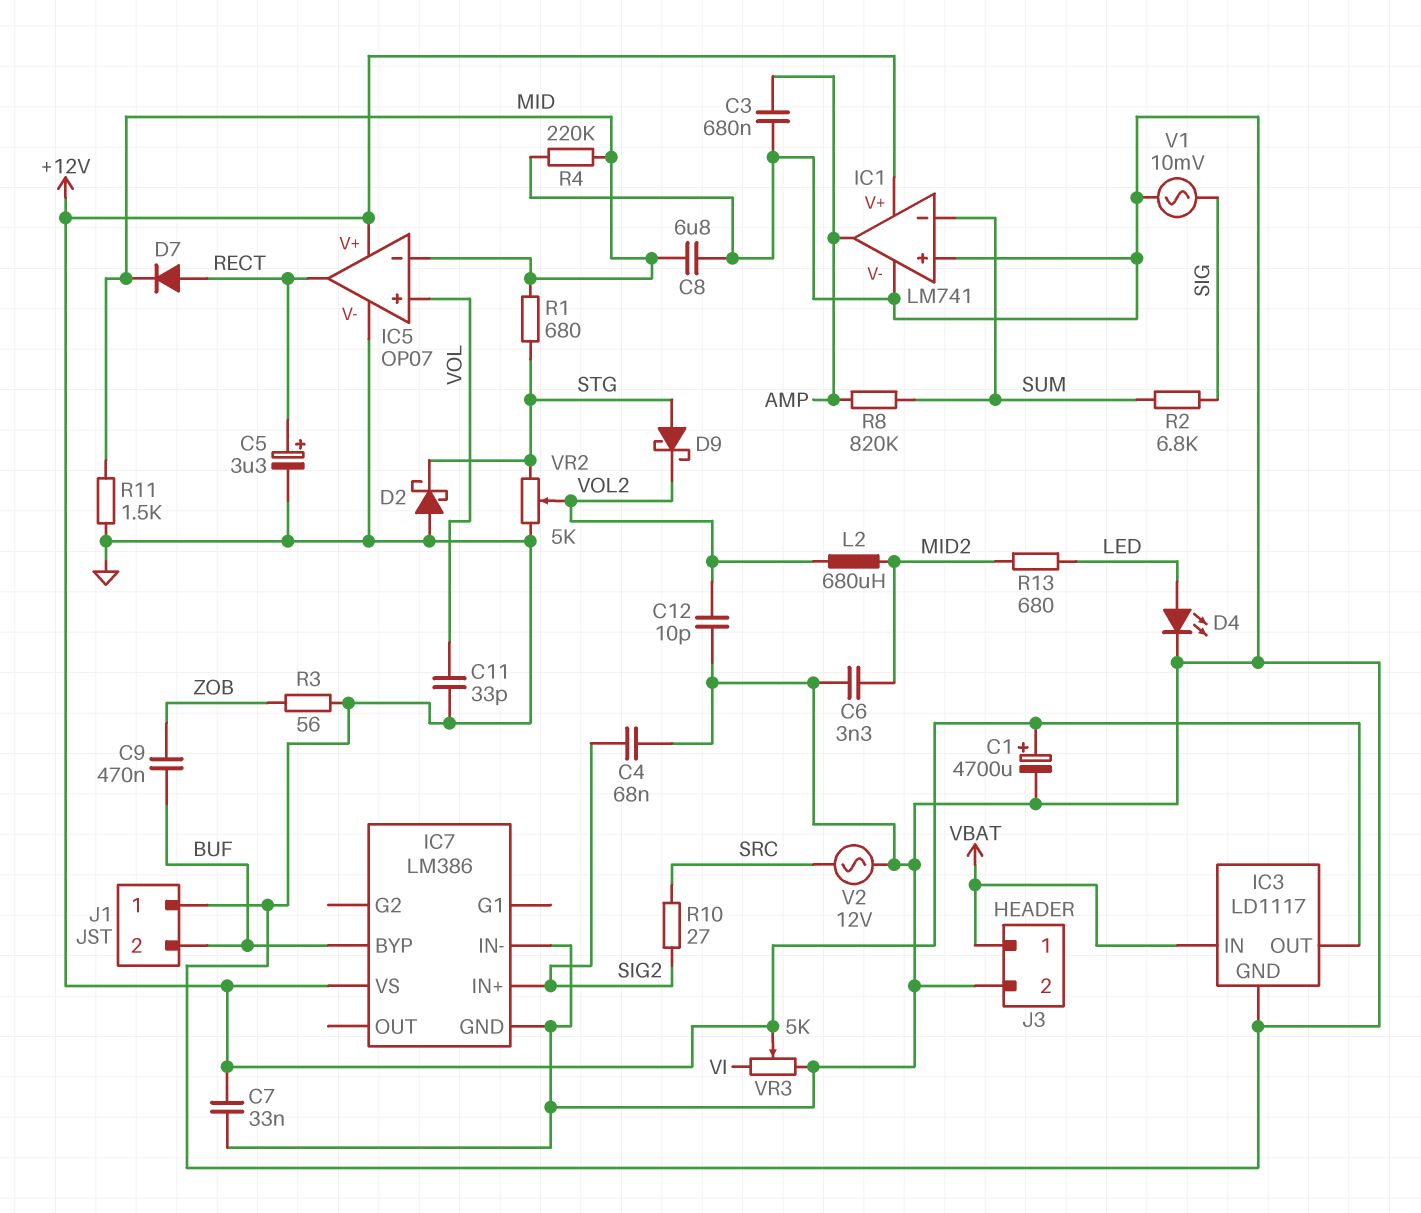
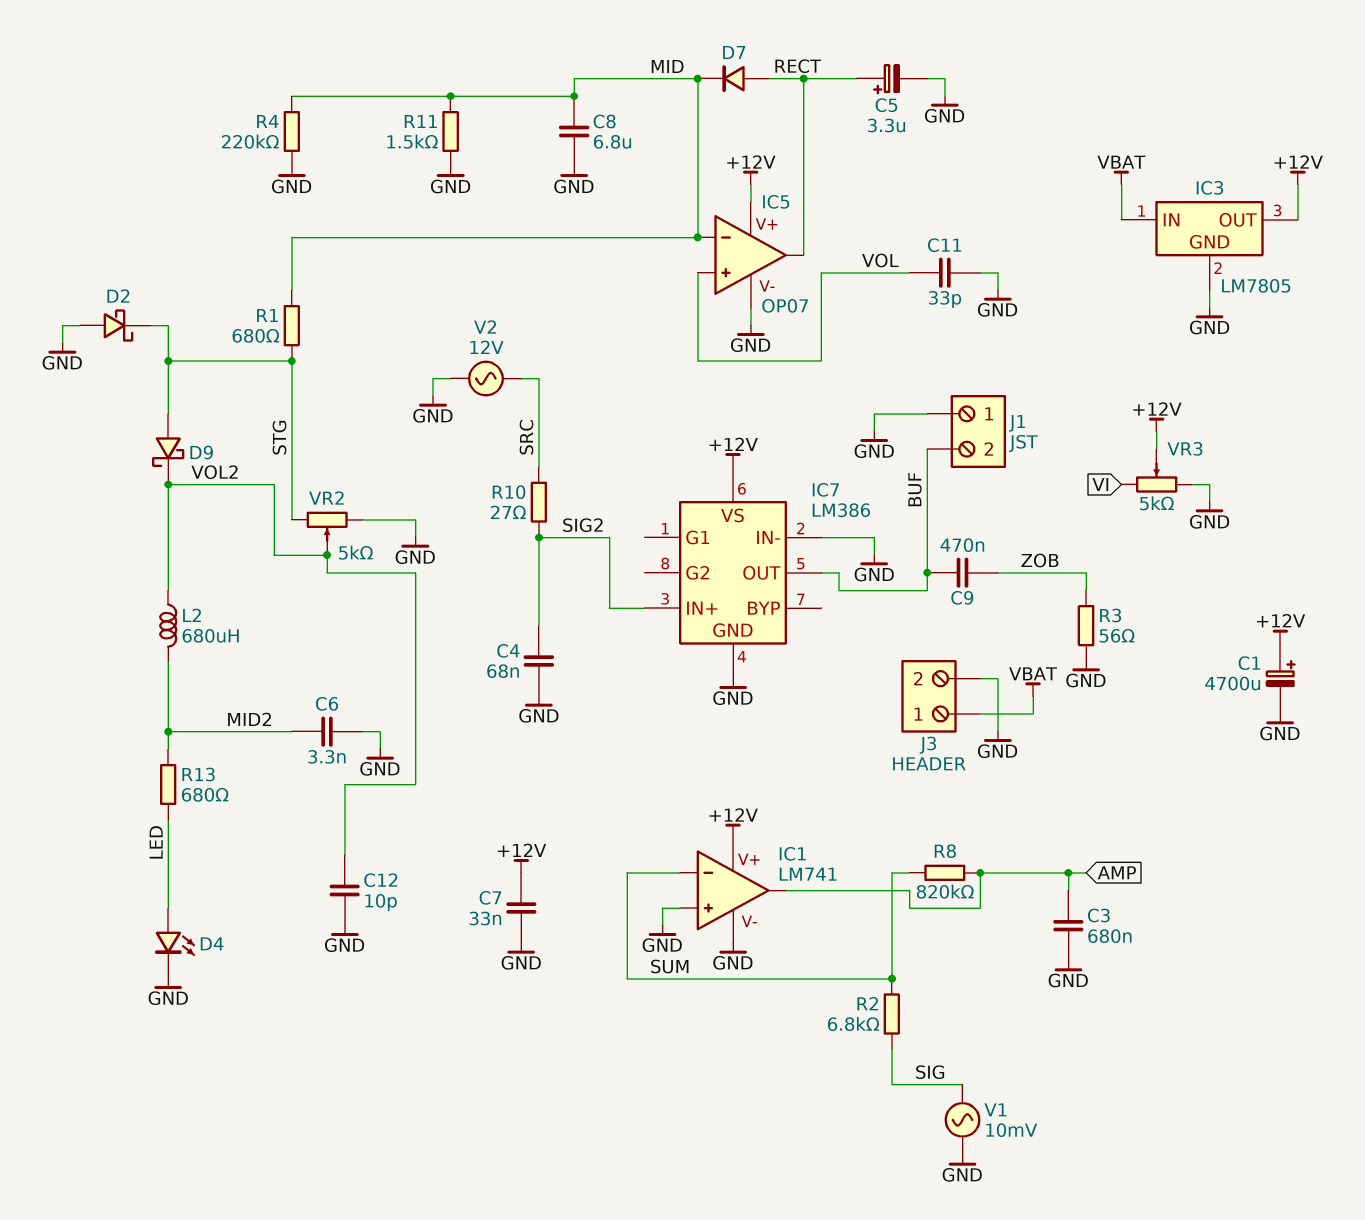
IC3: LD1117 -> LM7805
IC7 pin BYP: BUF -> none
IC7 pin OUT: none -> BUF

